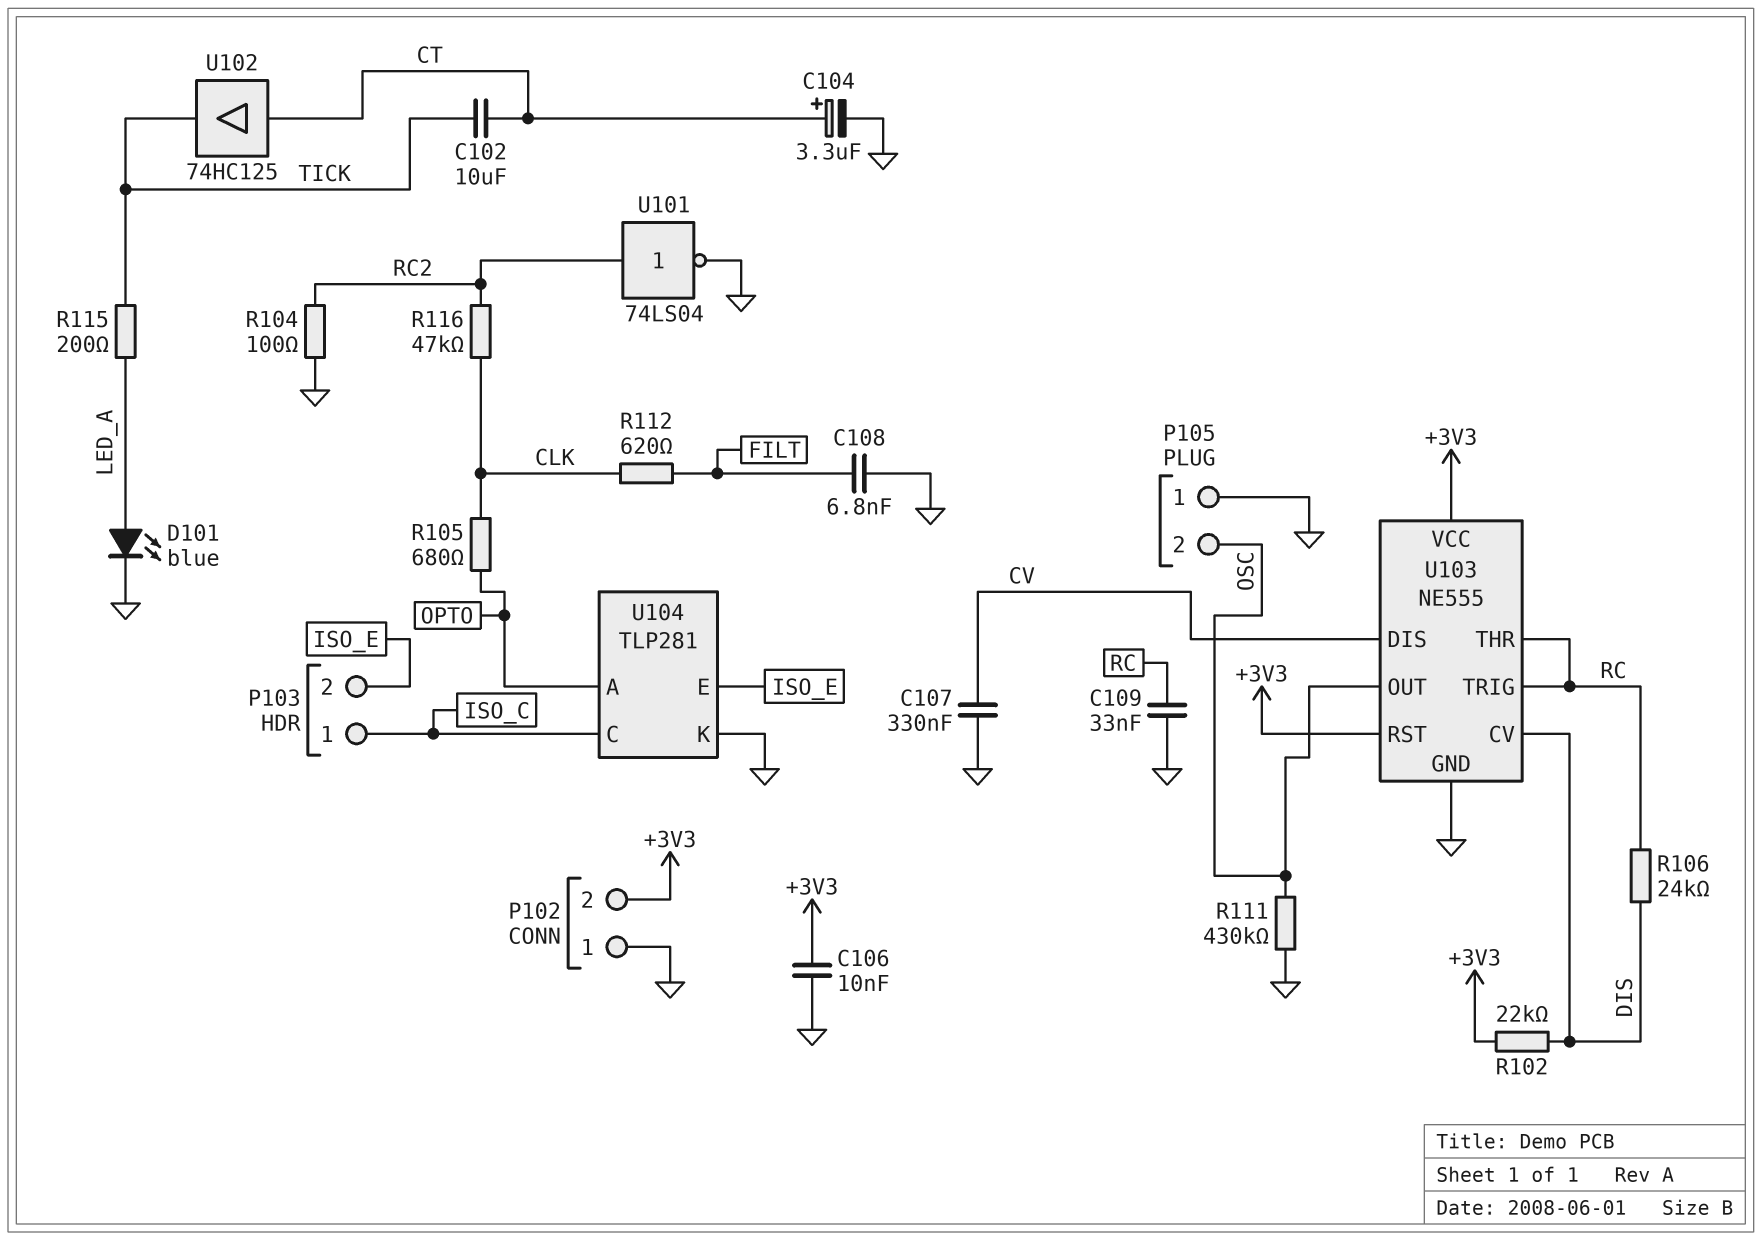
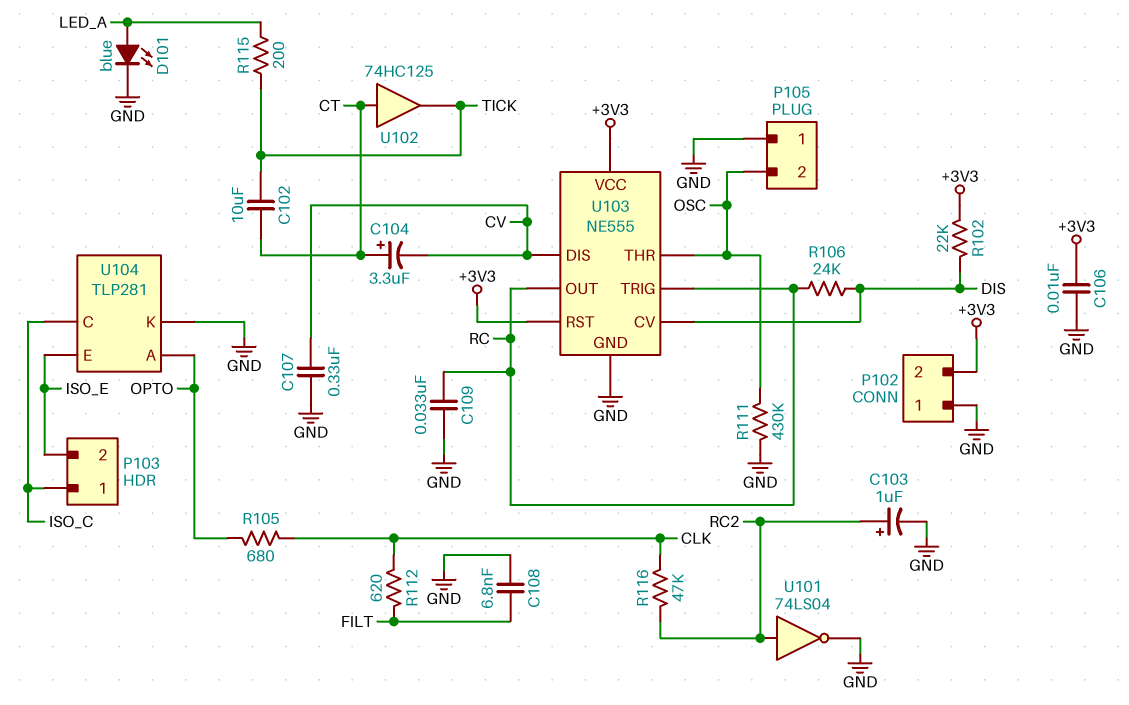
C103: none -> 1uF (plus RC2, minus GND)
C104: 3.3uF (plus CT, minus GND) -> 3.3uF (plus CT, minus CV)
R104: 100 (GND, RC2) -> none
U103 pin OUT: OSC -> RC
U103 pin THR: RC -> OSC

